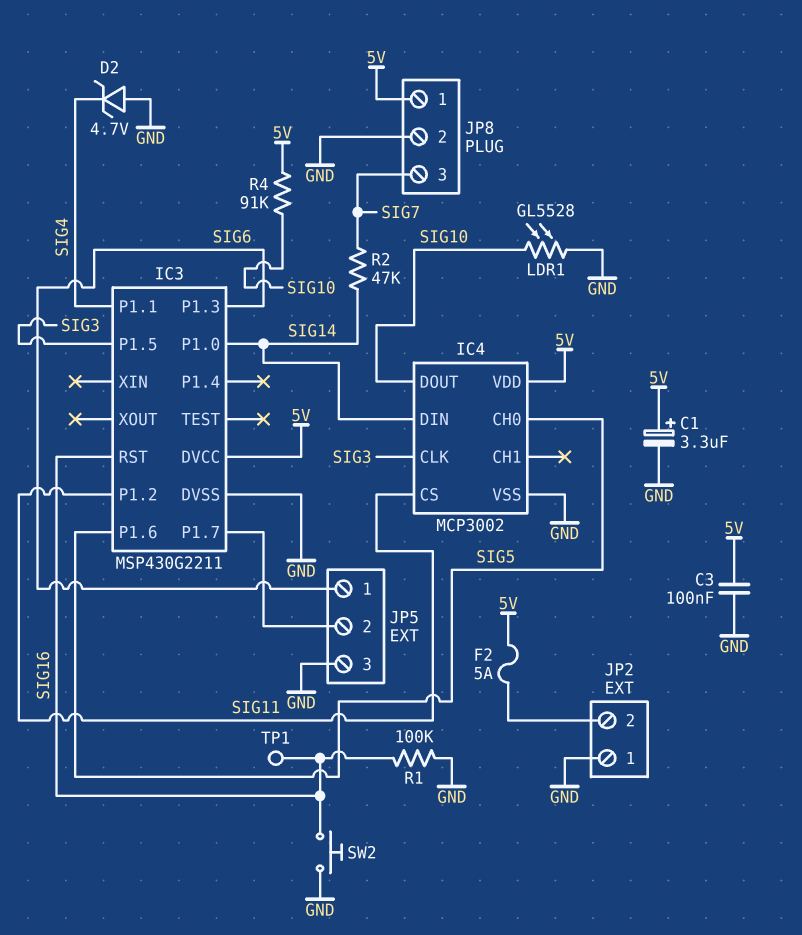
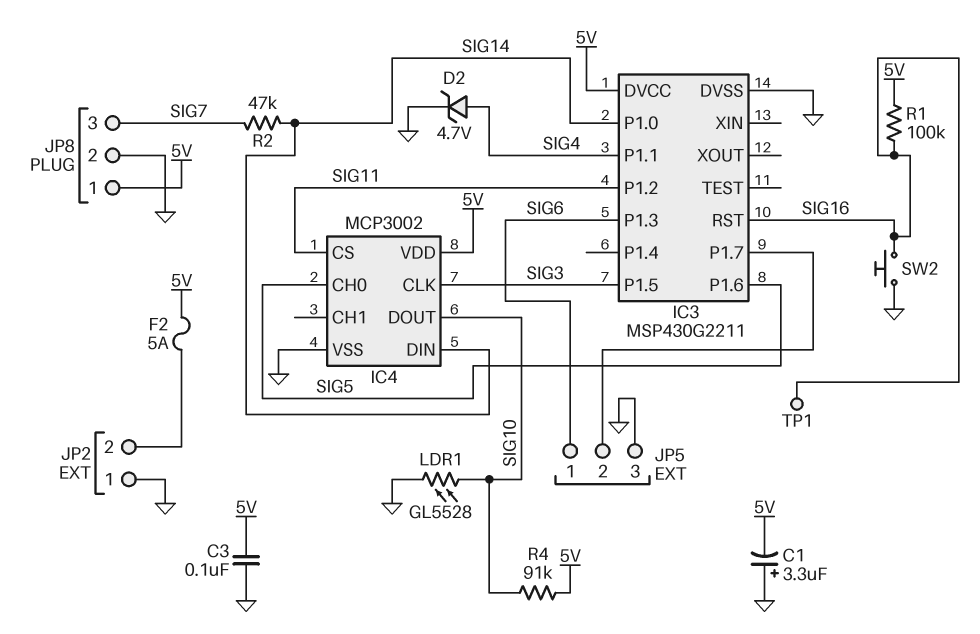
C1: 3.3uF (plus 5V, minus GND) -> 3.3uF (plus GND, minus 5V)
D2: zener 4.7V (A GND, K SIG4) -> zener 4.7V (A SIG4, K GND)
R1: 100k (GND, SIG16) -> 100k (5V, SIG16)

